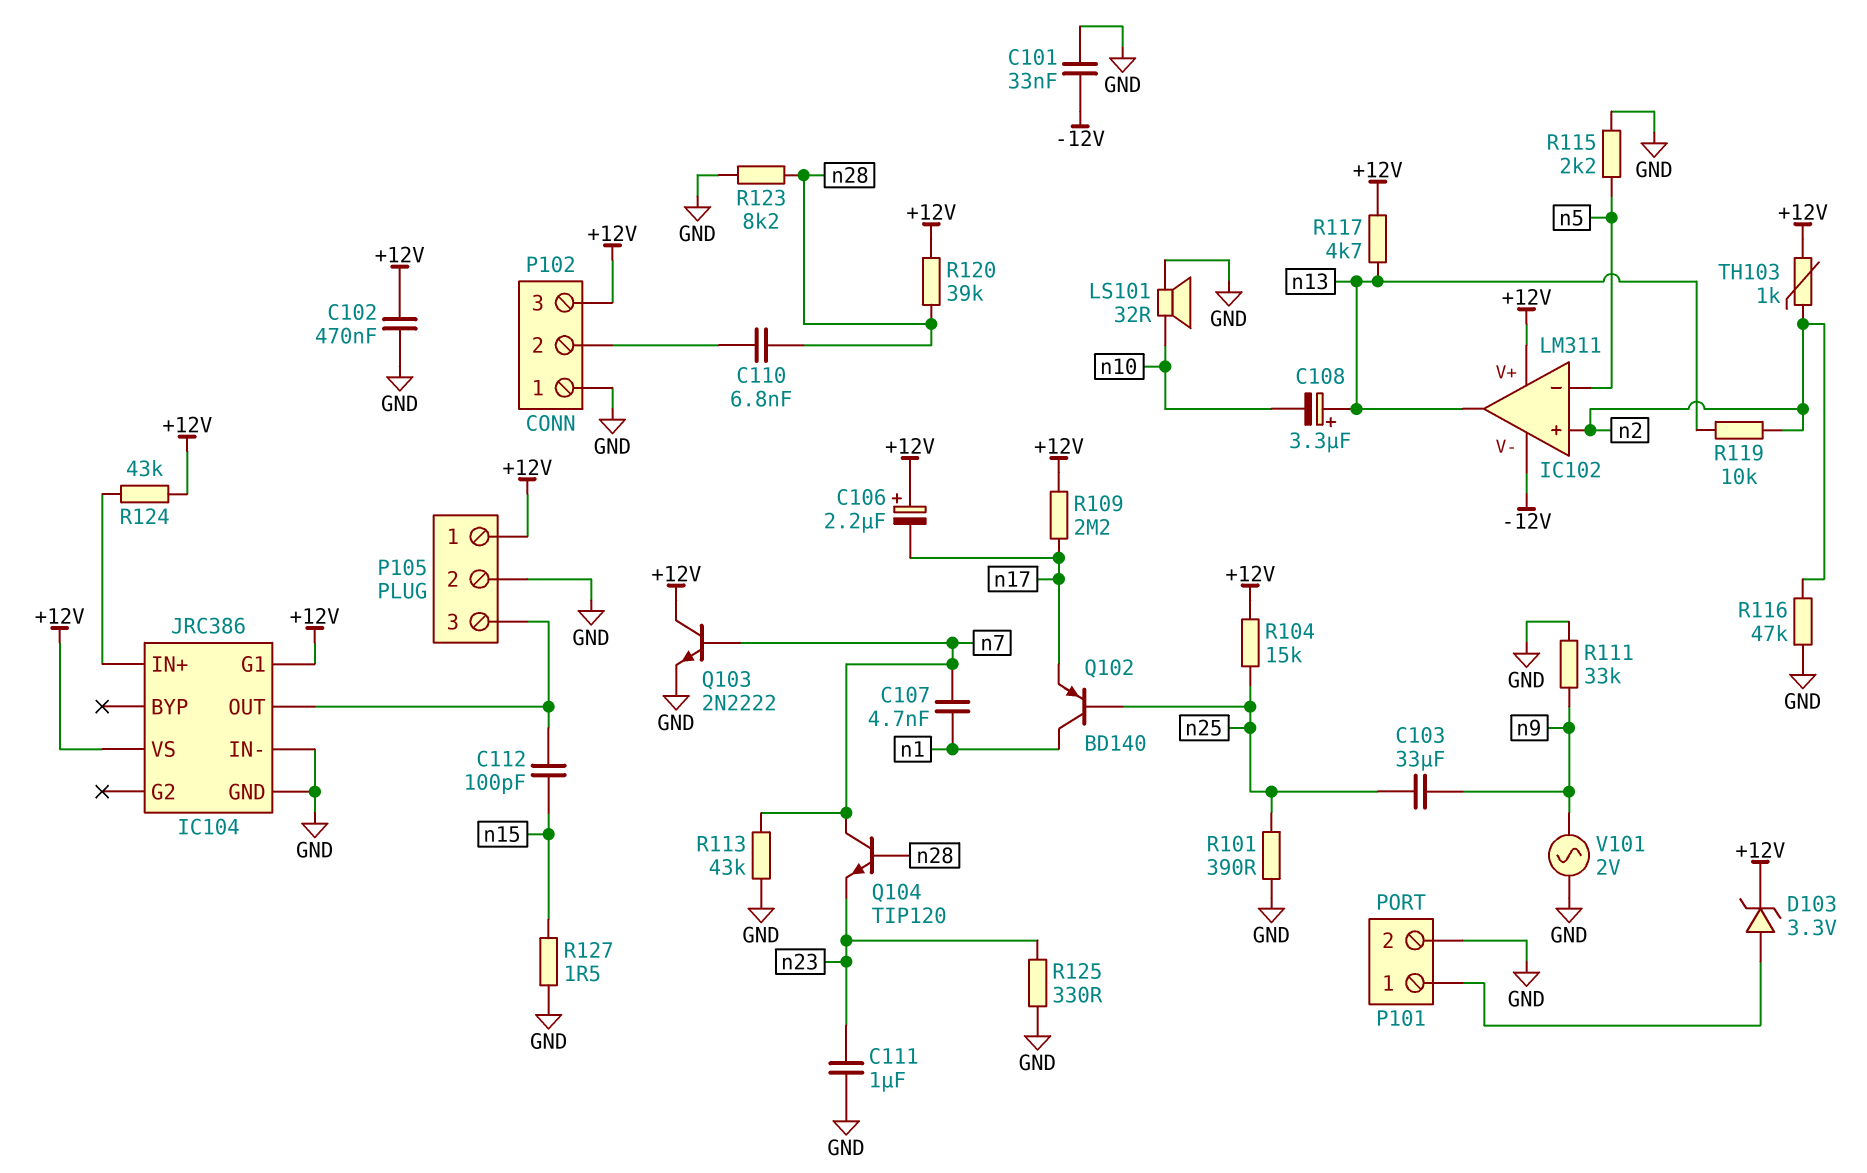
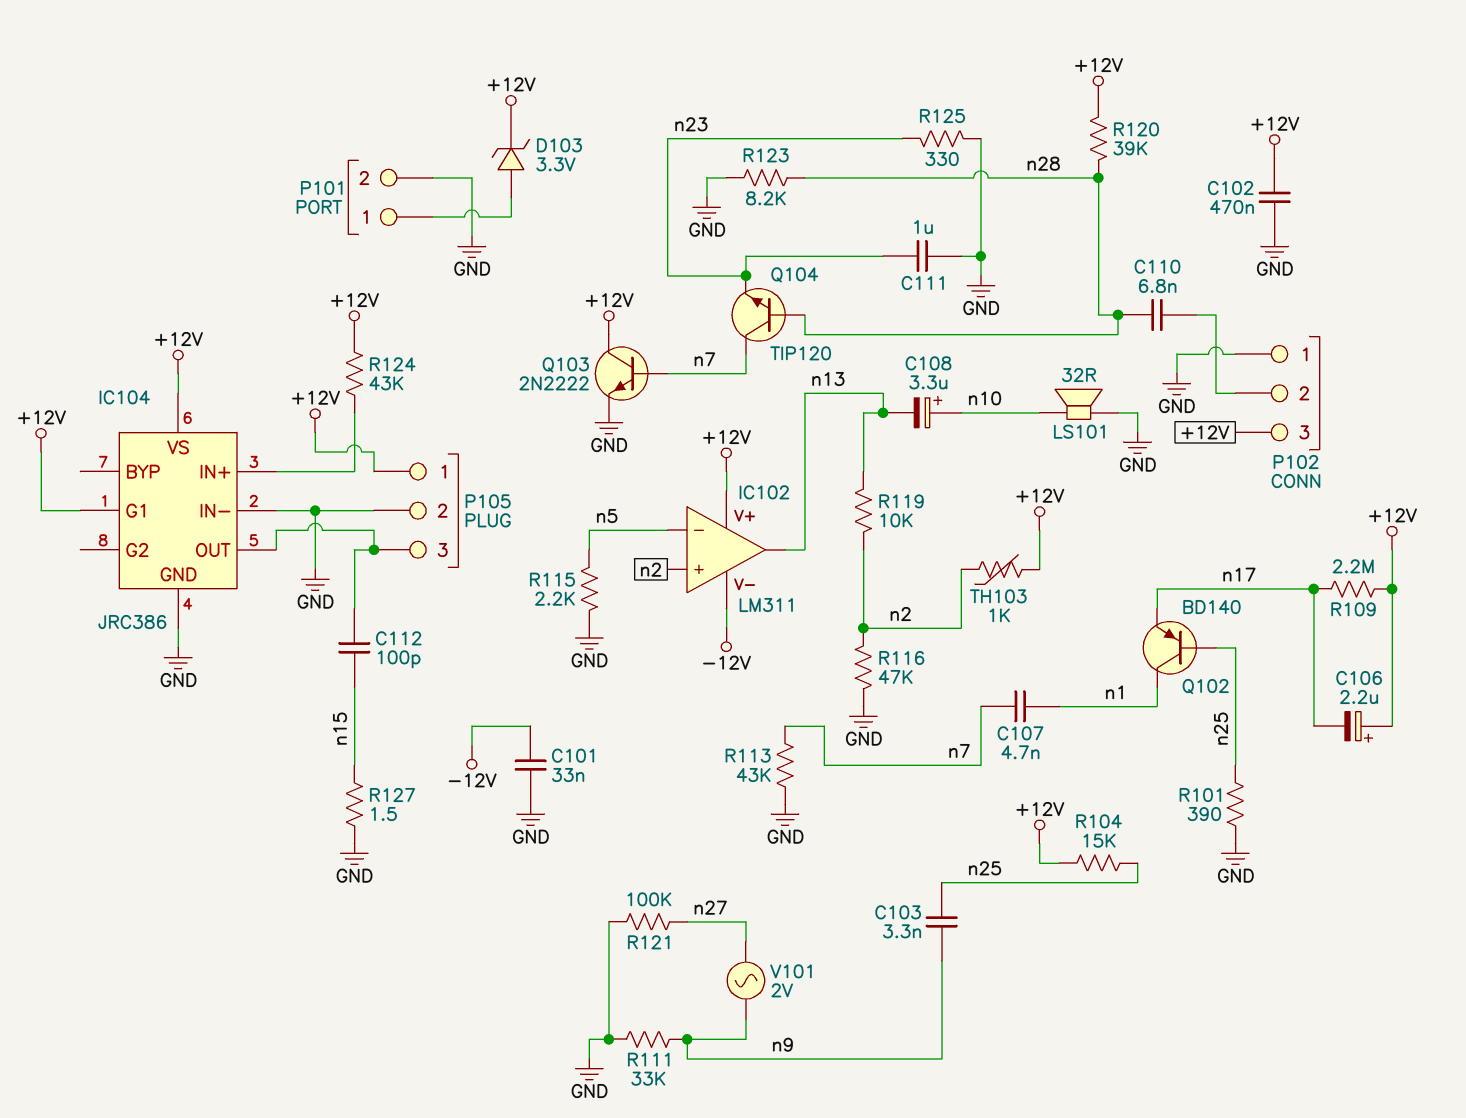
C103: 33uF (n9, n25) -> 3.3nF (n9, n25)
C108: 3.3uF (plus n13, minus n10) -> 3.3uF (plus n10, minus n13)
R117: 4.7k (+12V, n13) -> none
R121: none -> 100k (GND, n27)
V101: AC 2V (GND, n9) -> AC 2V (n9, n27)

